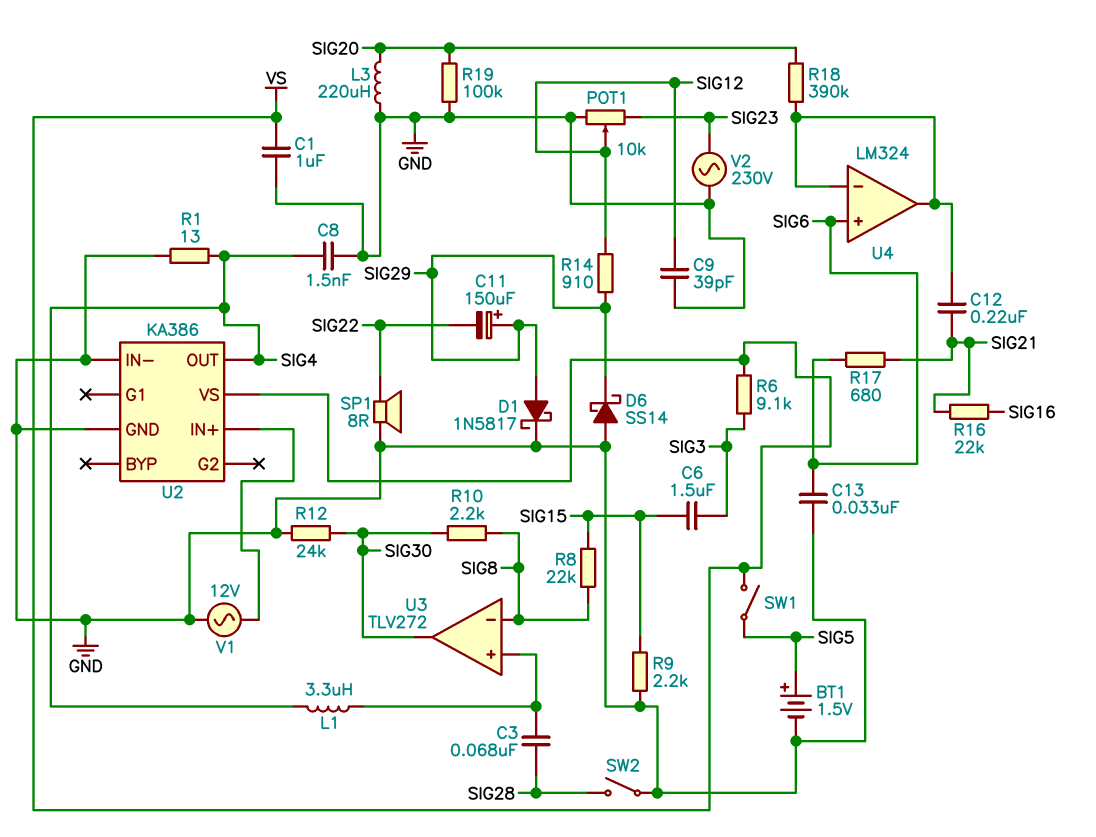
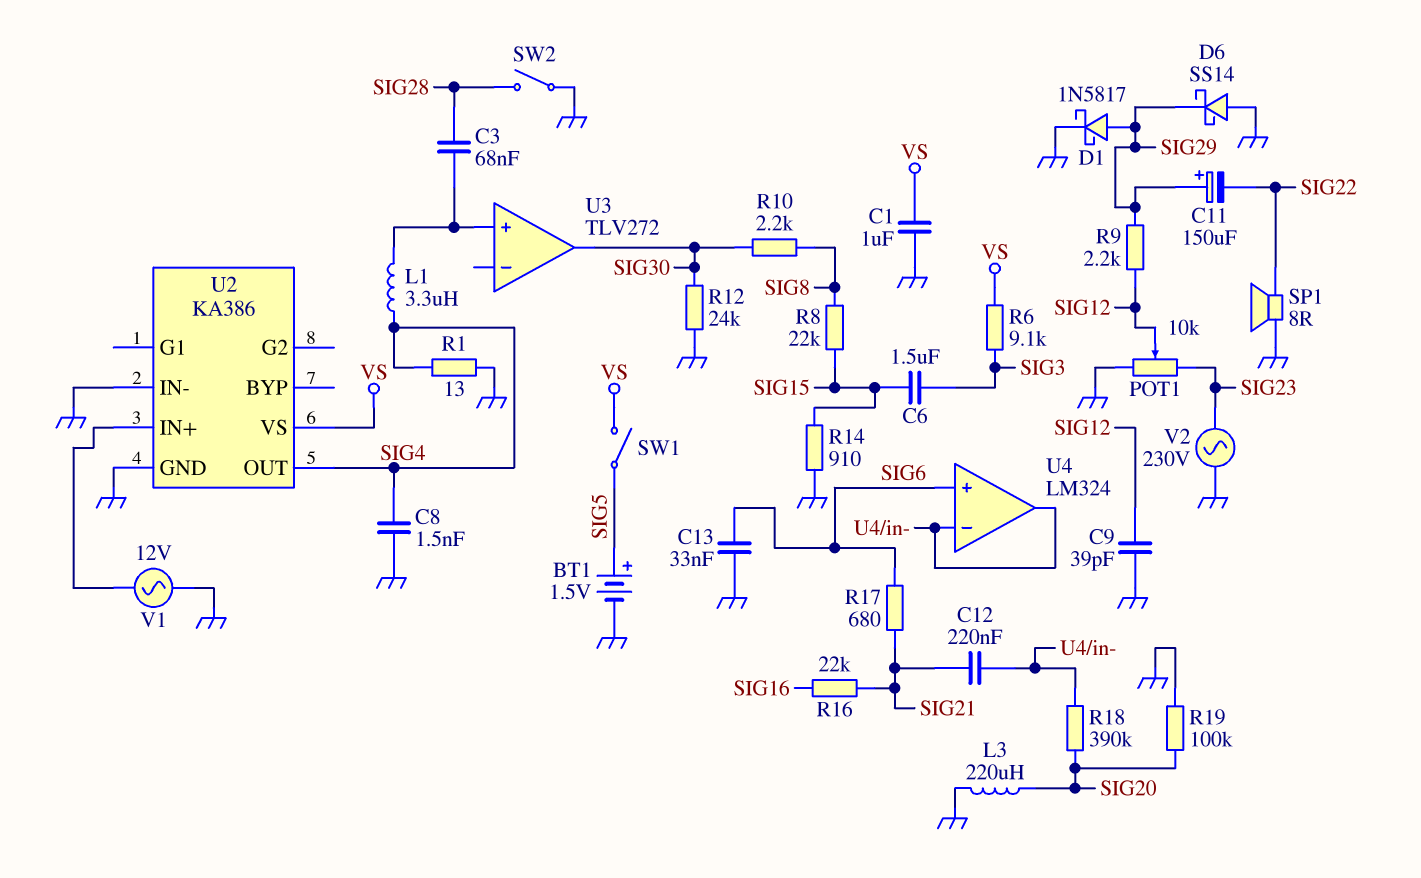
R9: 2.2k (GND, SIG15) -> 2.2k (SIG12, SIG29)
R14: 910 (SIG12, SIG29) -> 910 (GND, SIG15)
U3 pin in-: SIG8 -> none

